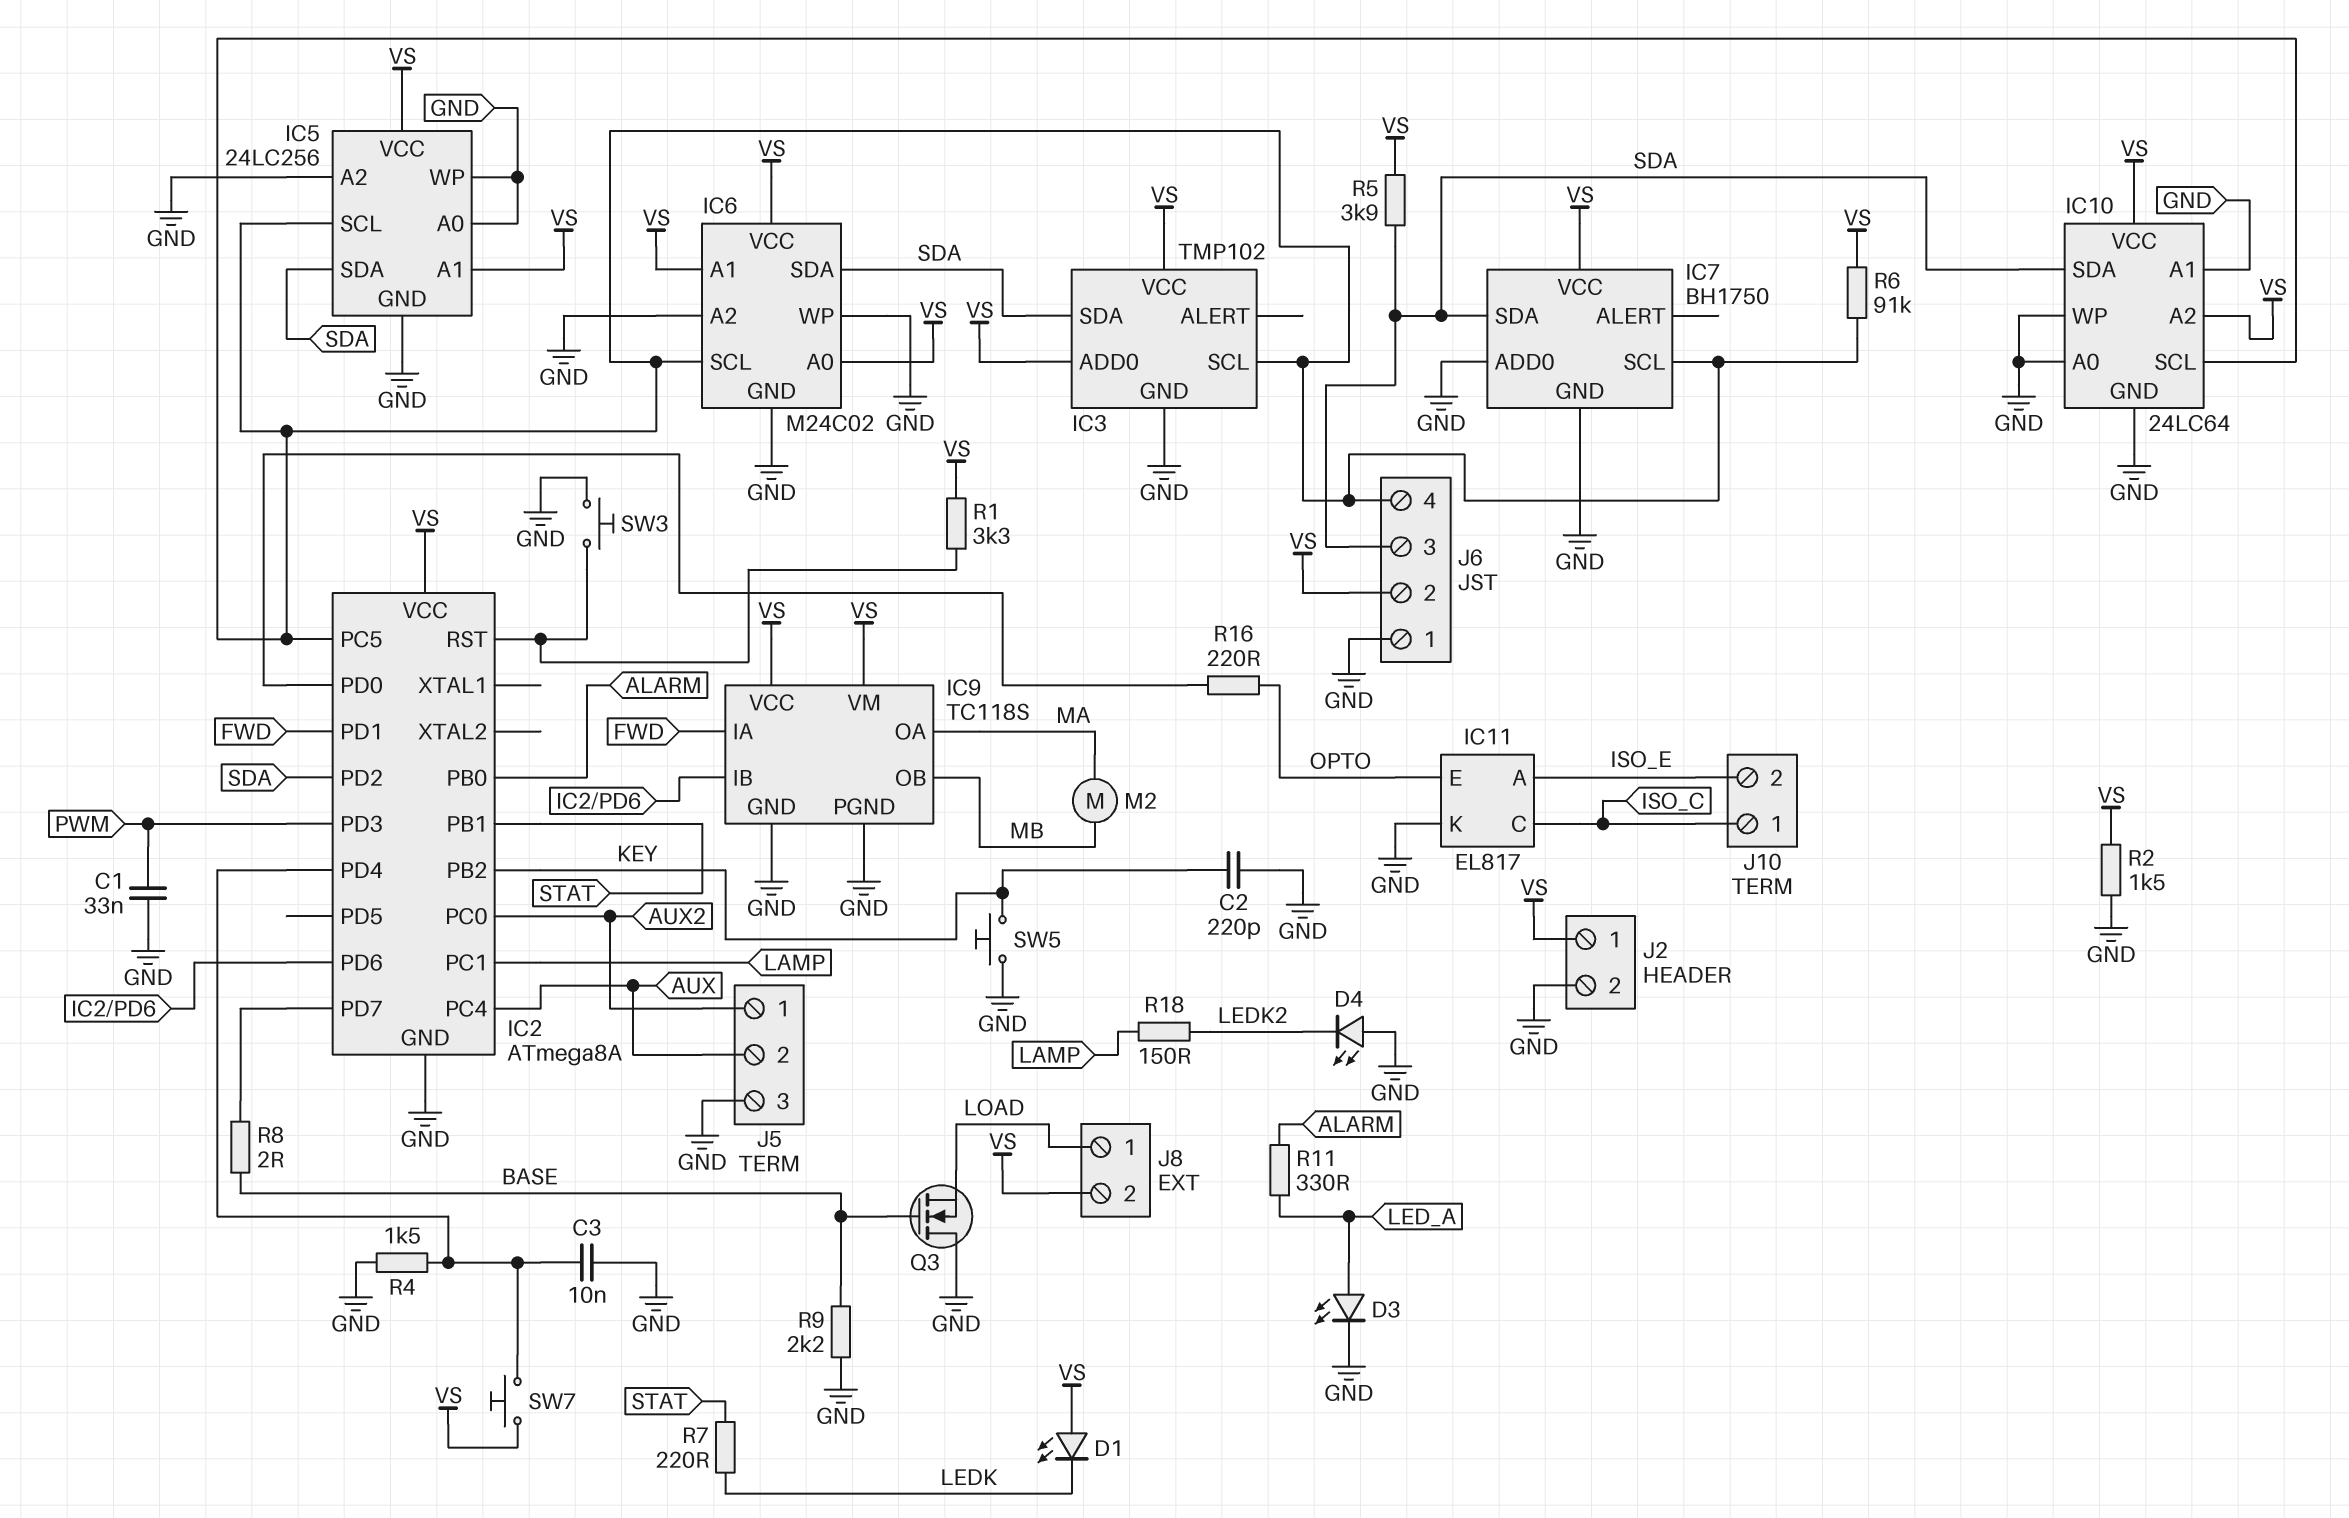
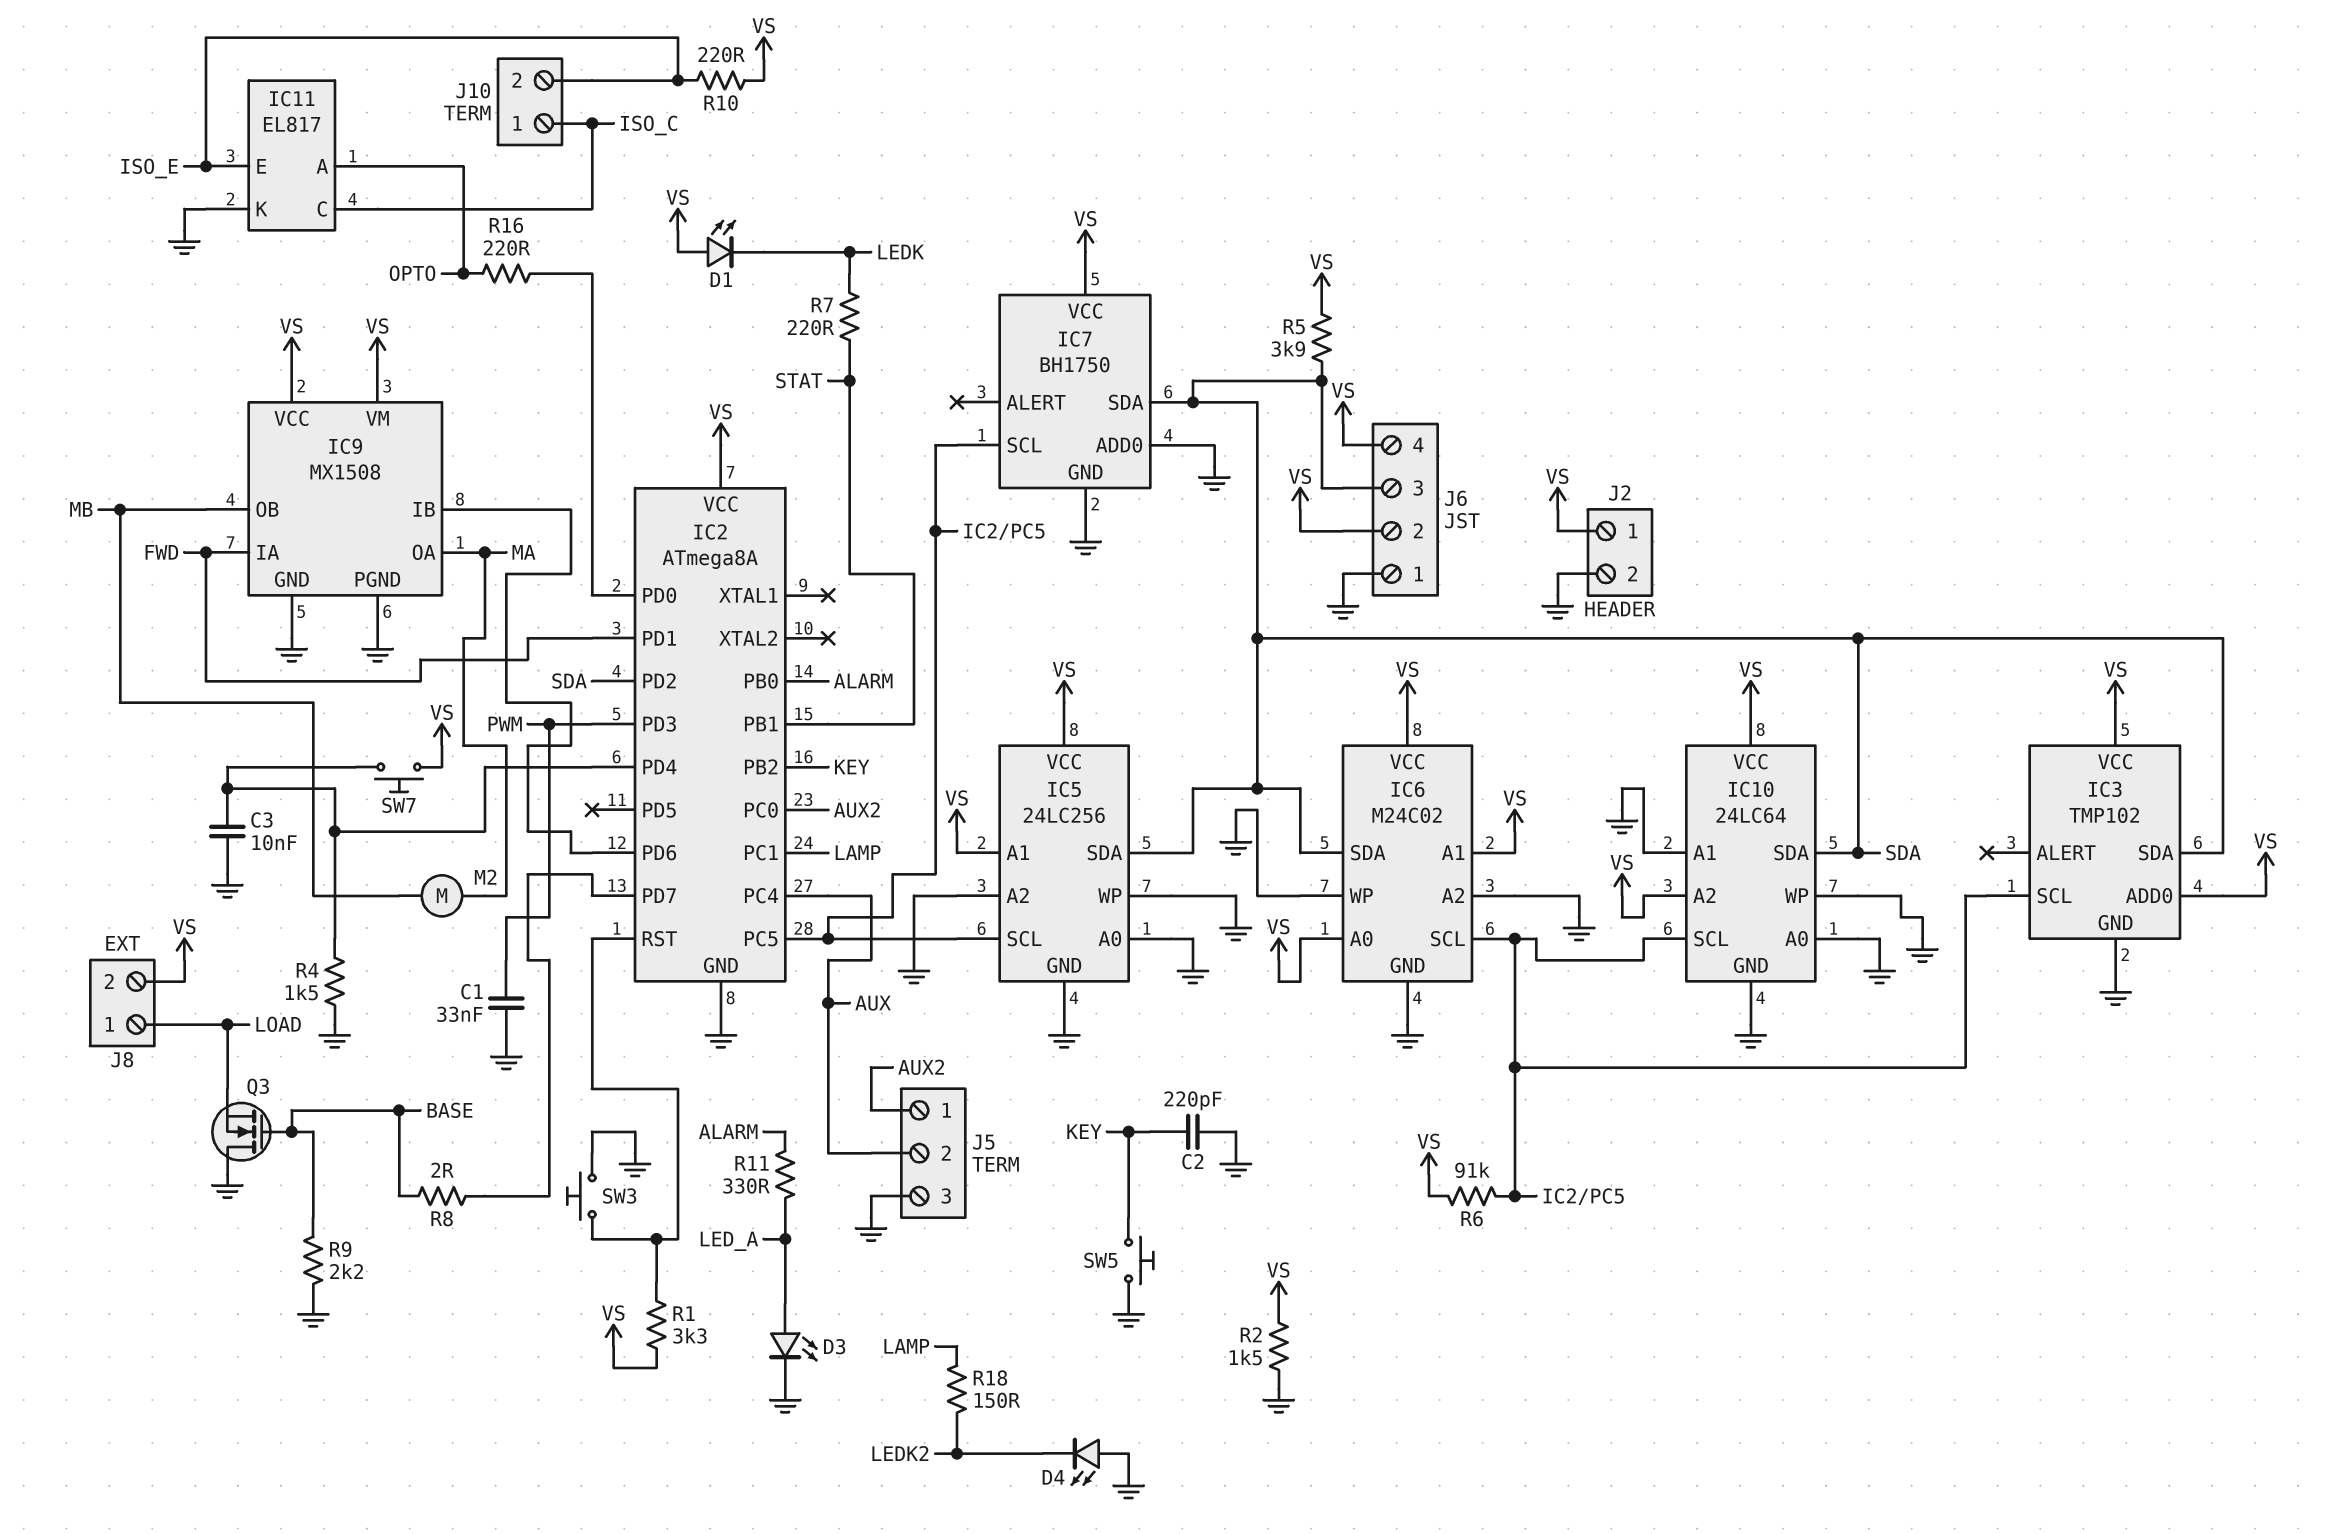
IC9: TC118S -> MX1508
IC11 pin A: ISO_E -> OPTO
IC11 pin E: OPTO -> ISO_E
J6 pin 4: IC2/PC5 -> VS
R10: none -> 220 (ISO_E, VS)

